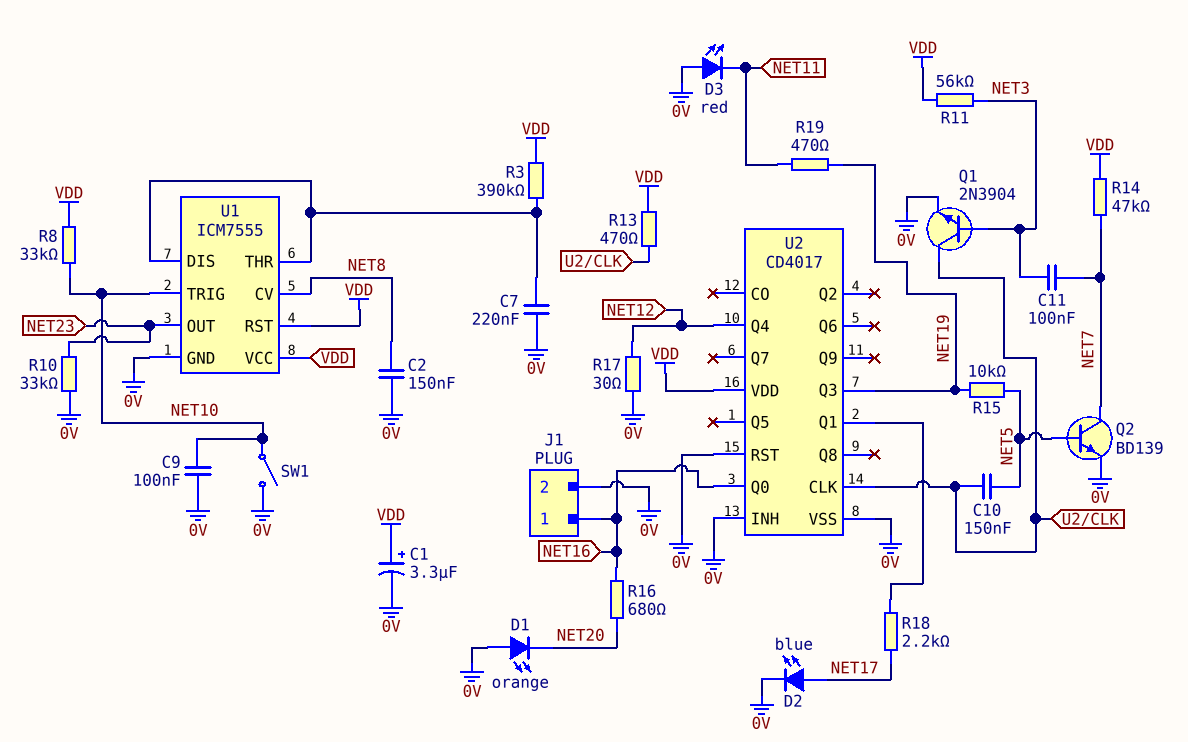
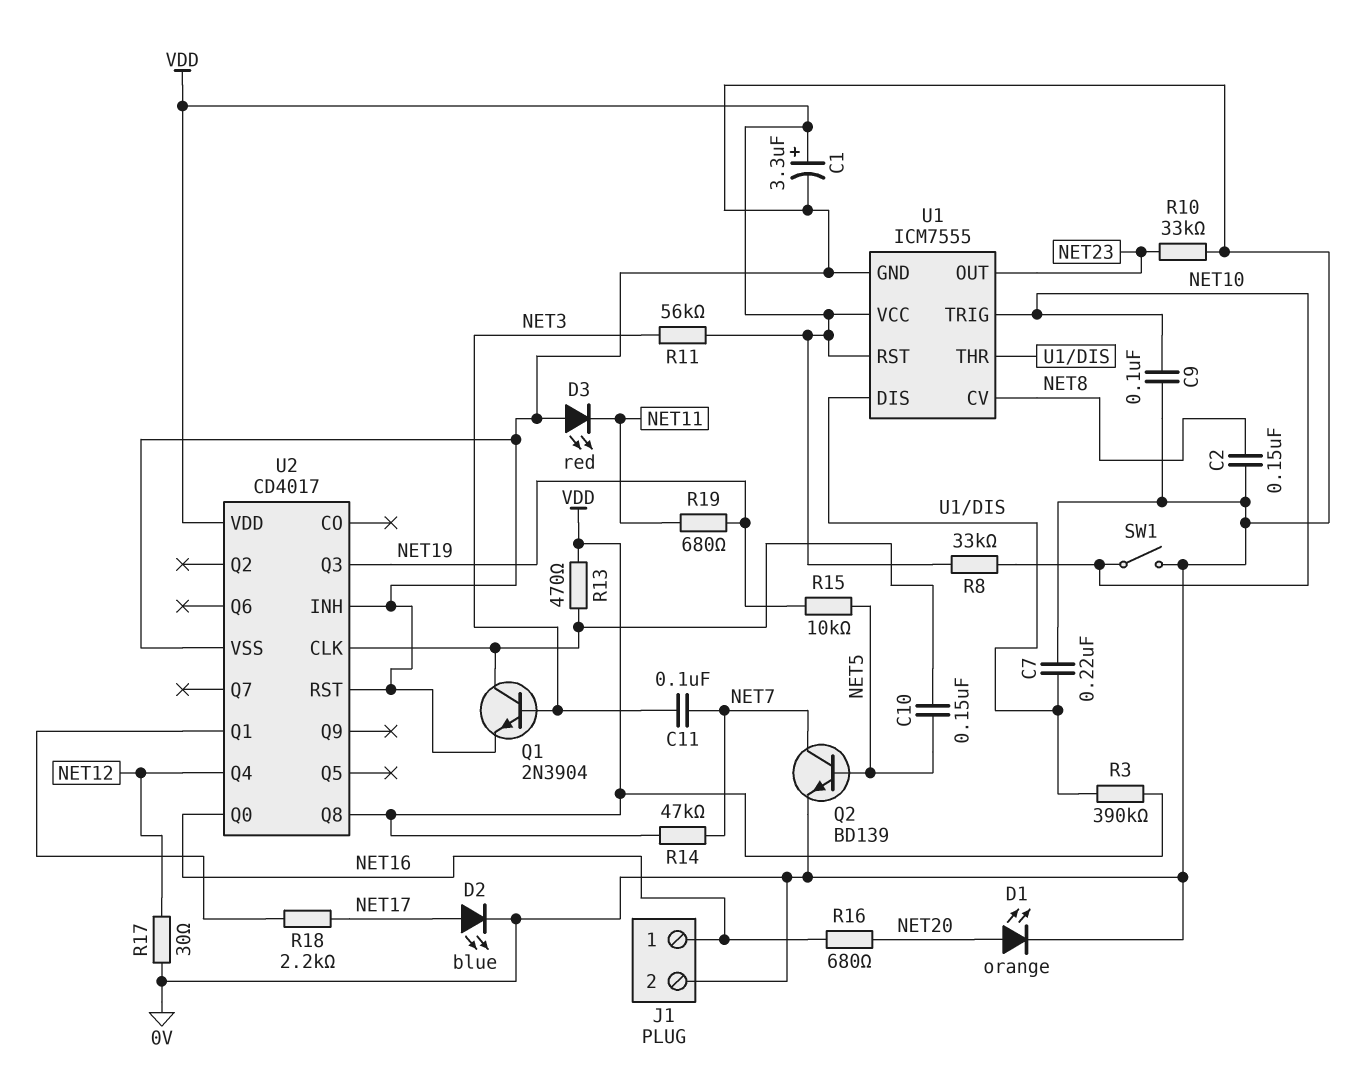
D1: LED orange (A 0V, K NET20) -> LED orange (A NET20, K 0V)
R19: 470 (NET11, NET19) -> 680 (NET11, NET19)
U2 pin Q8: none -> VDD

